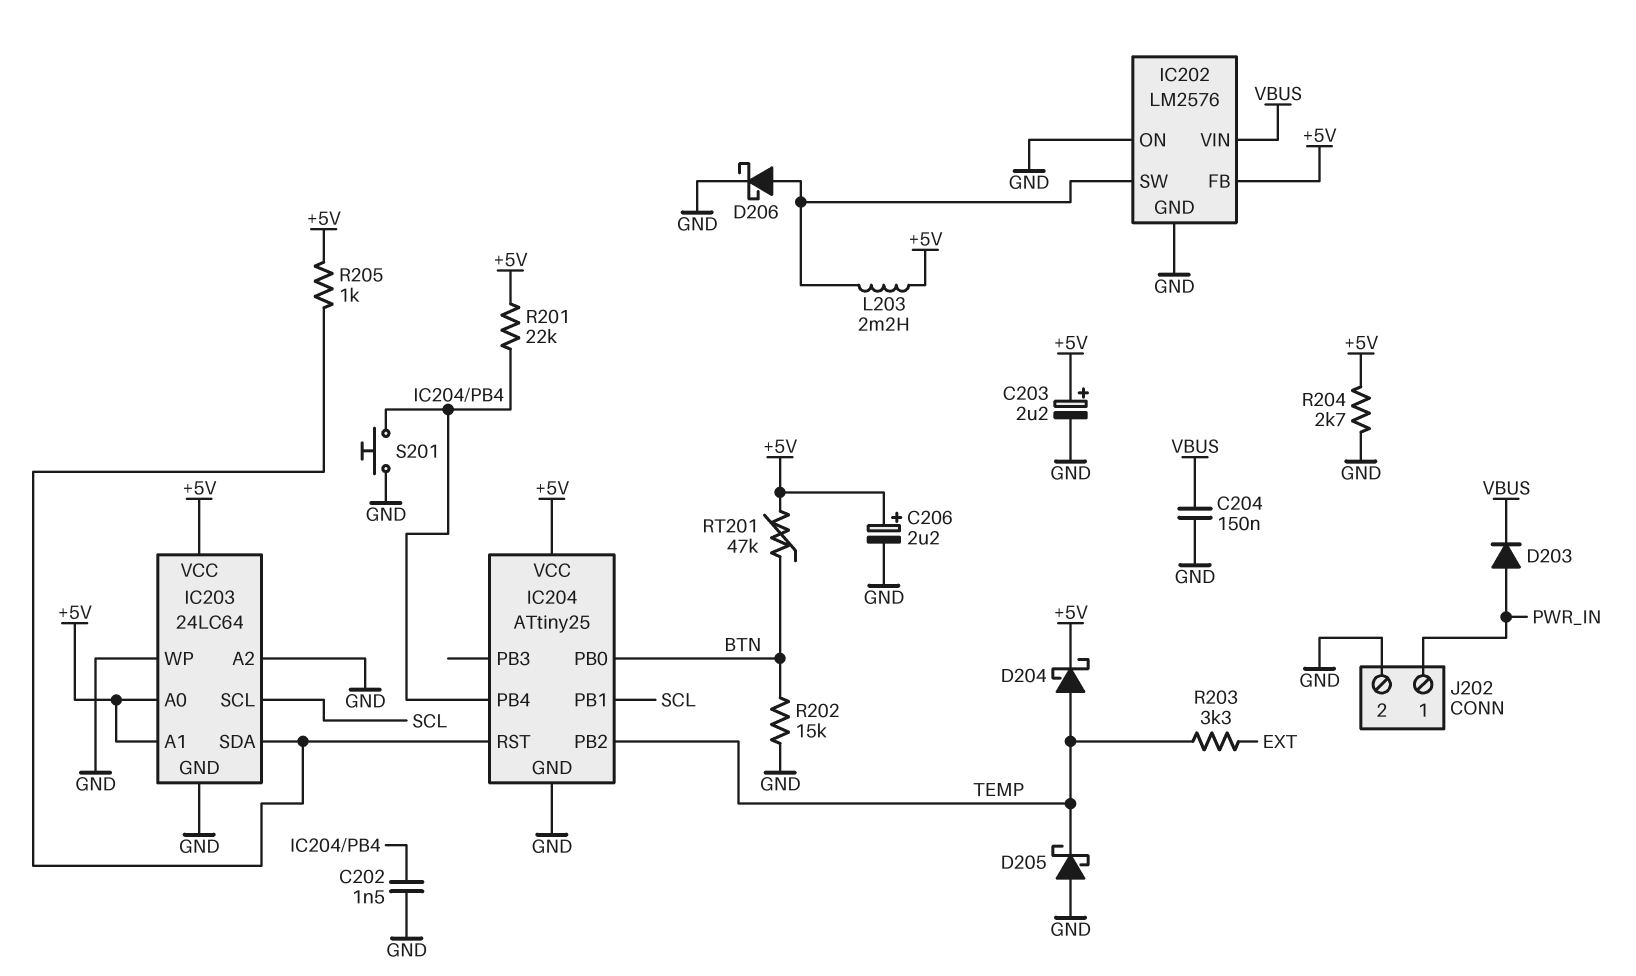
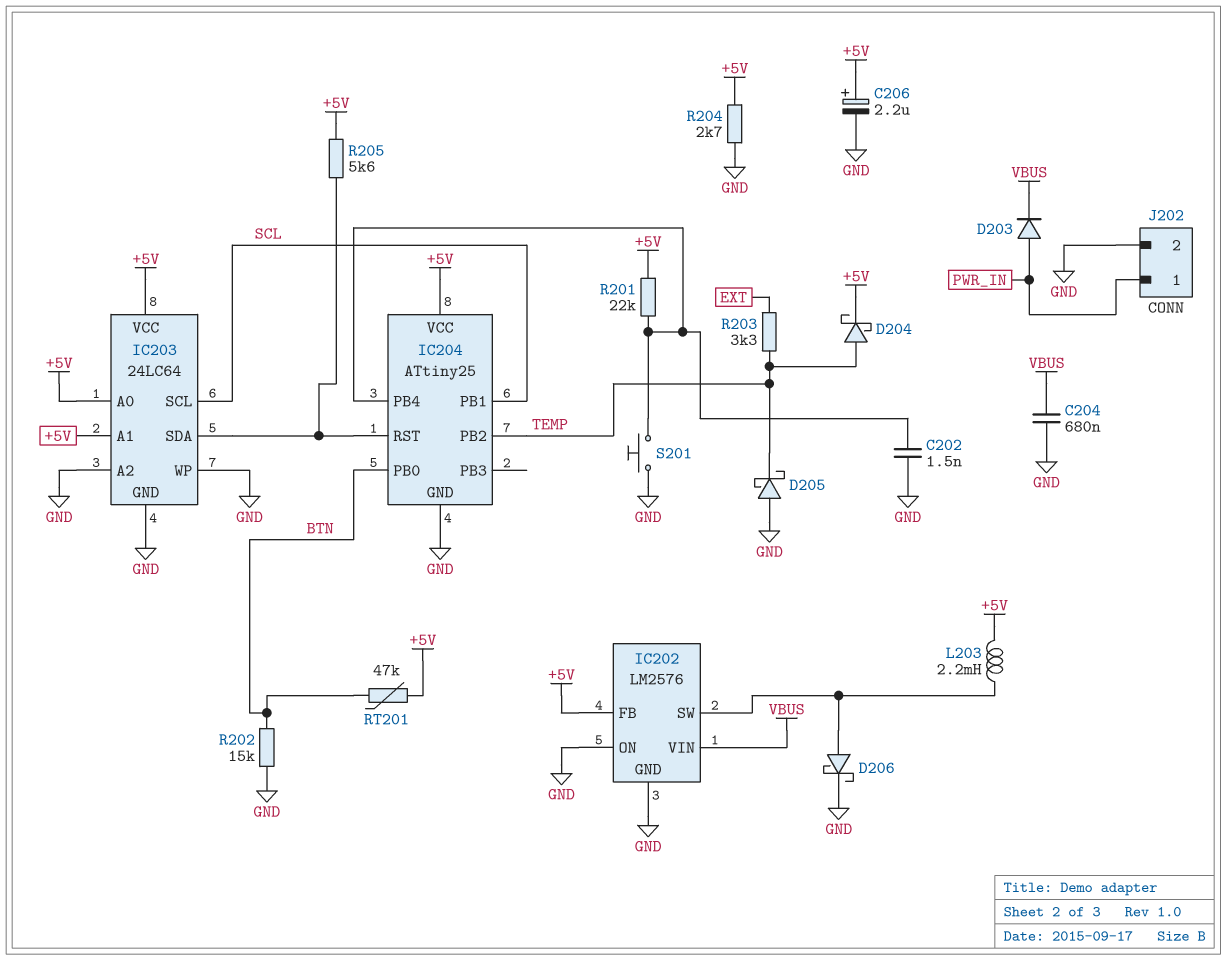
C203: 2.2uF (plus +5V, minus GND) -> none
C204: 150nF (GND, VBUS) -> 680nF (GND, VBUS)
R205: 1k (+5V, IC203/SDA) -> 5.6k (+5V, IC203/SDA)

